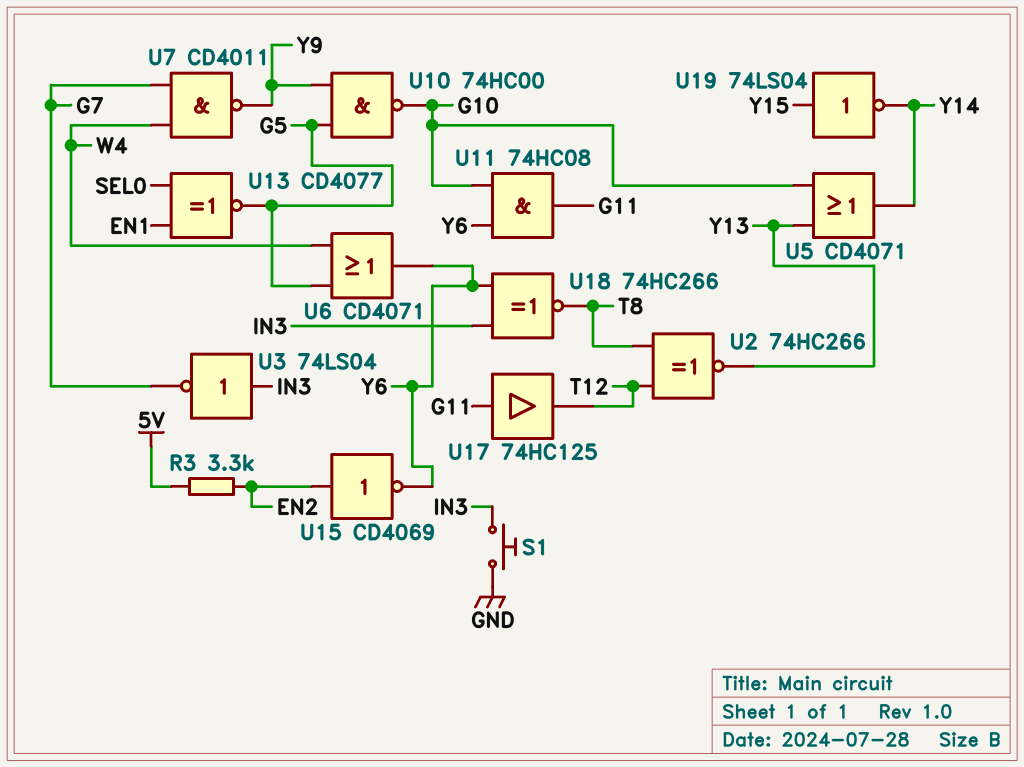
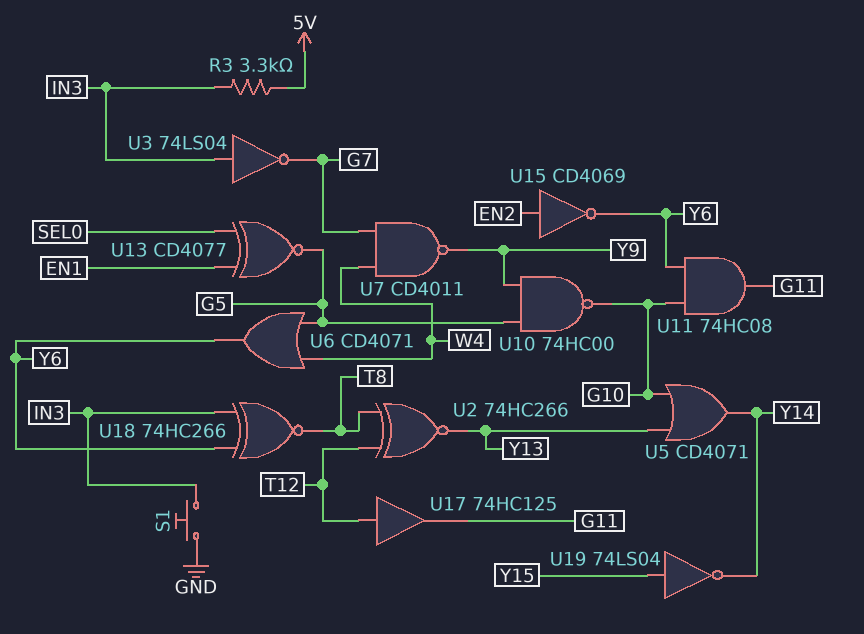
R3: 3.3k (5V, EN2) -> 3.3k (5V, IN3)
U17: buffer 74HC125 (in G11, out T12) -> buffer 74HC125 (in T12, out G11)

